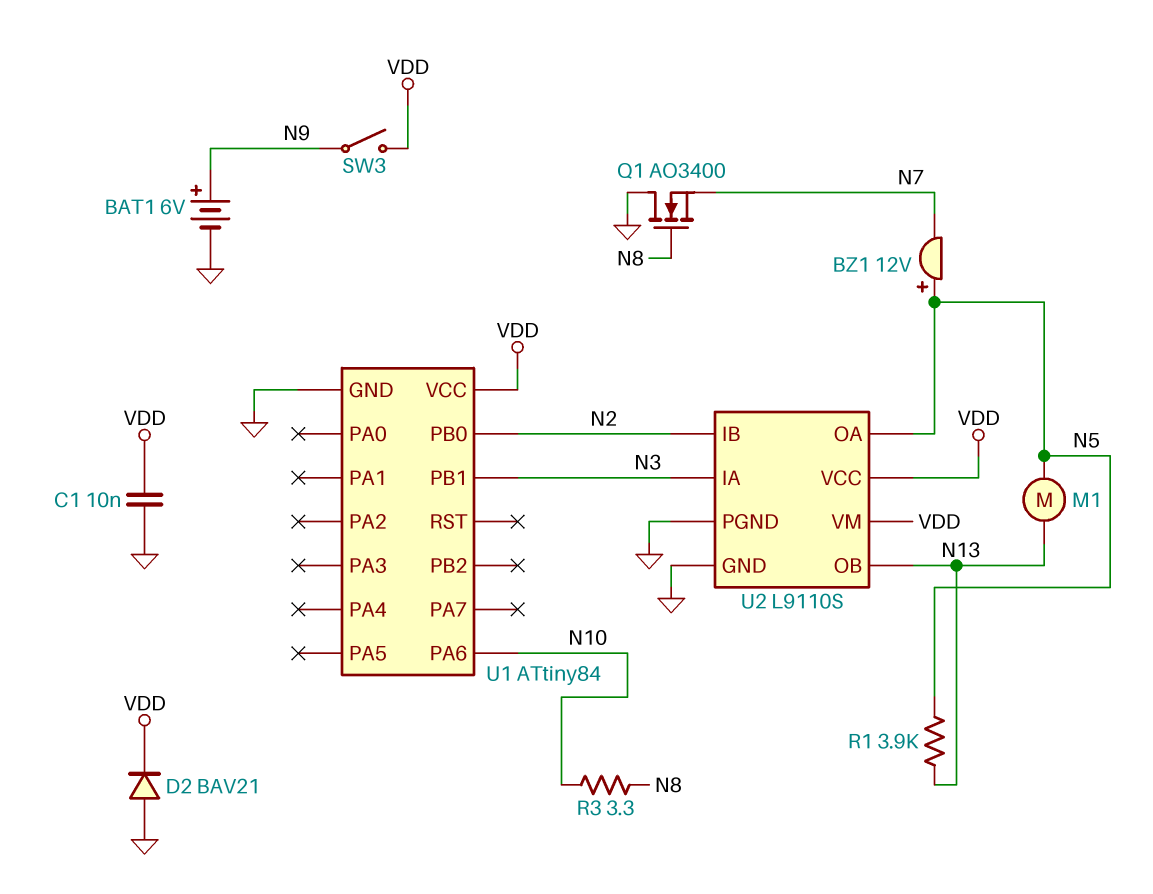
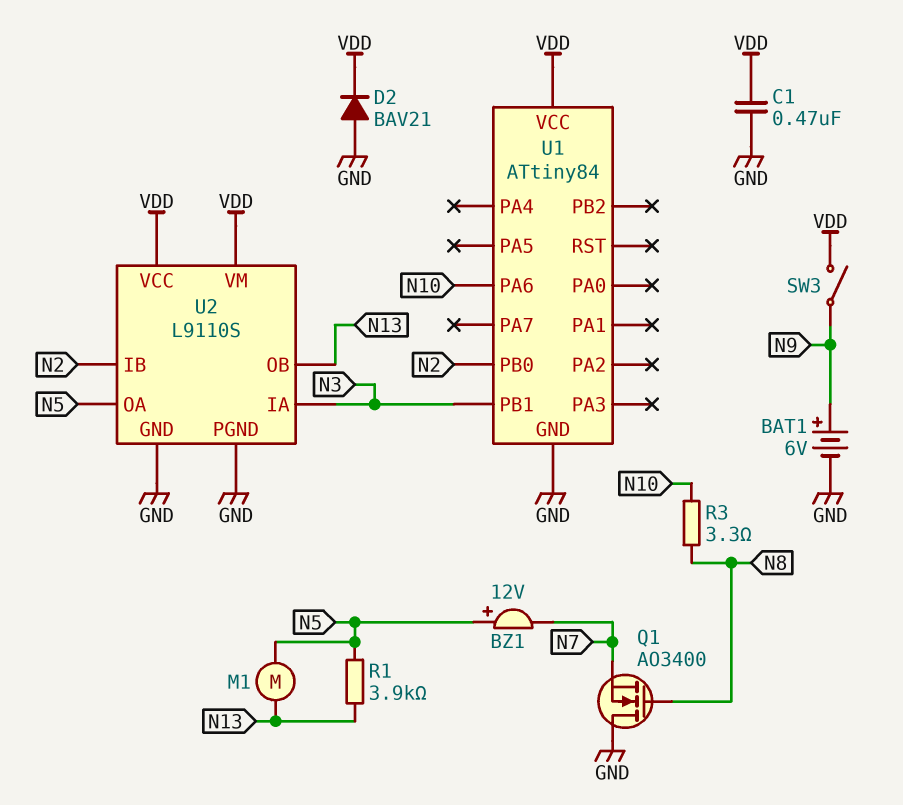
C1: 10nF (GND, VDD) -> 470nF (GND, VDD)

